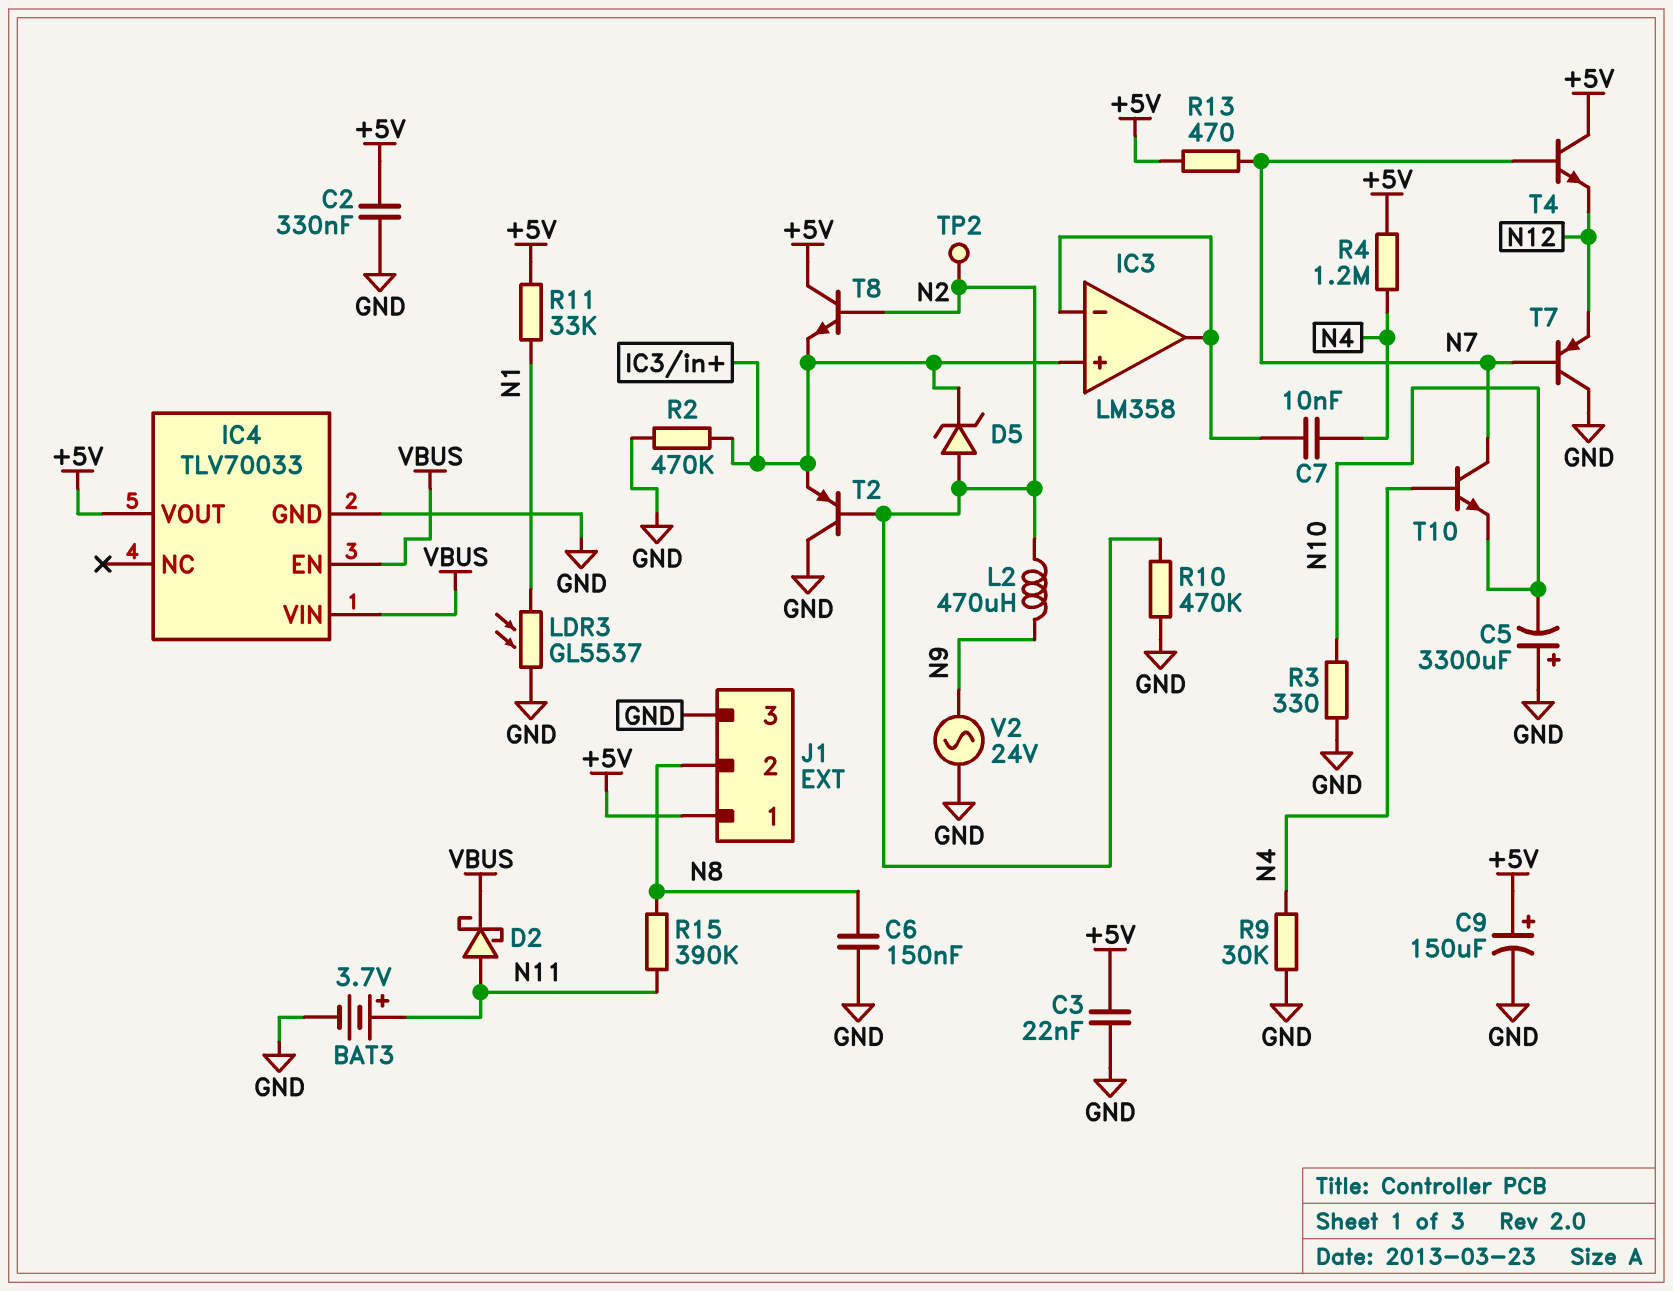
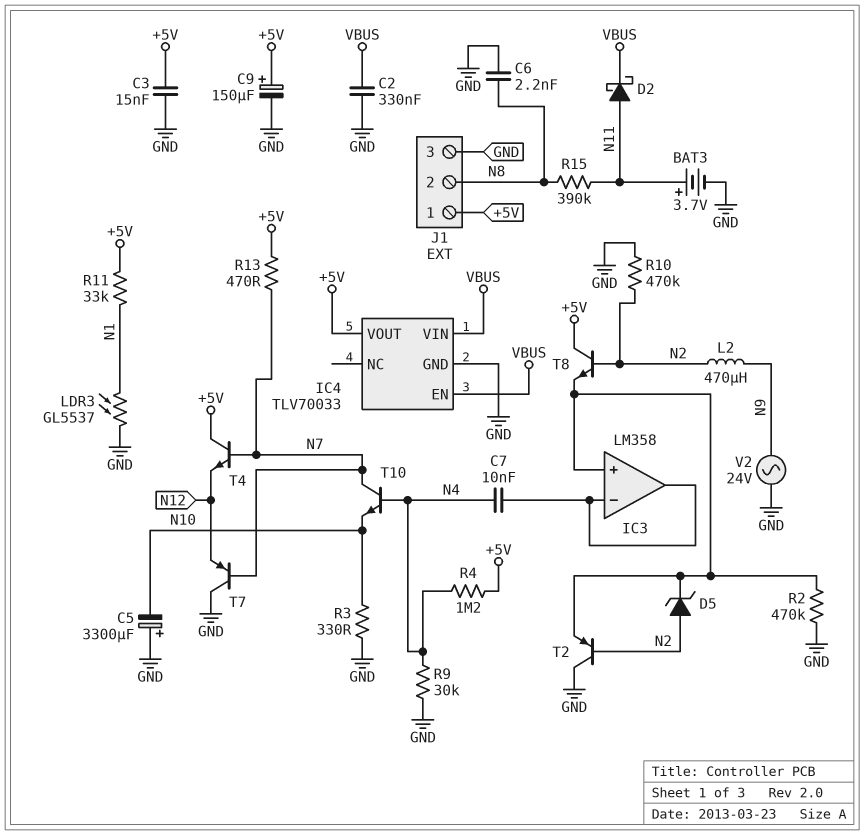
C2: 330nF (+5V, GND) -> 330nF (GND, VBUS)
C3: 22nF (+5V, GND) -> 15nF (+5V, GND)
C6: 150nF (GND, N8) -> 2.2nF (GND, N8)
TP2: test point (N2) -> none

